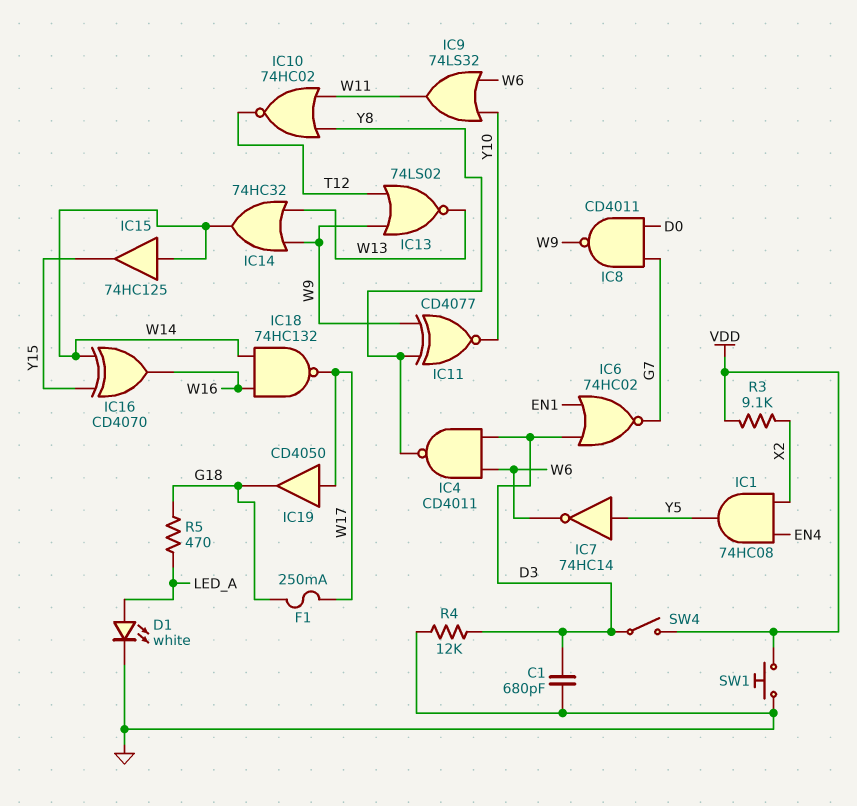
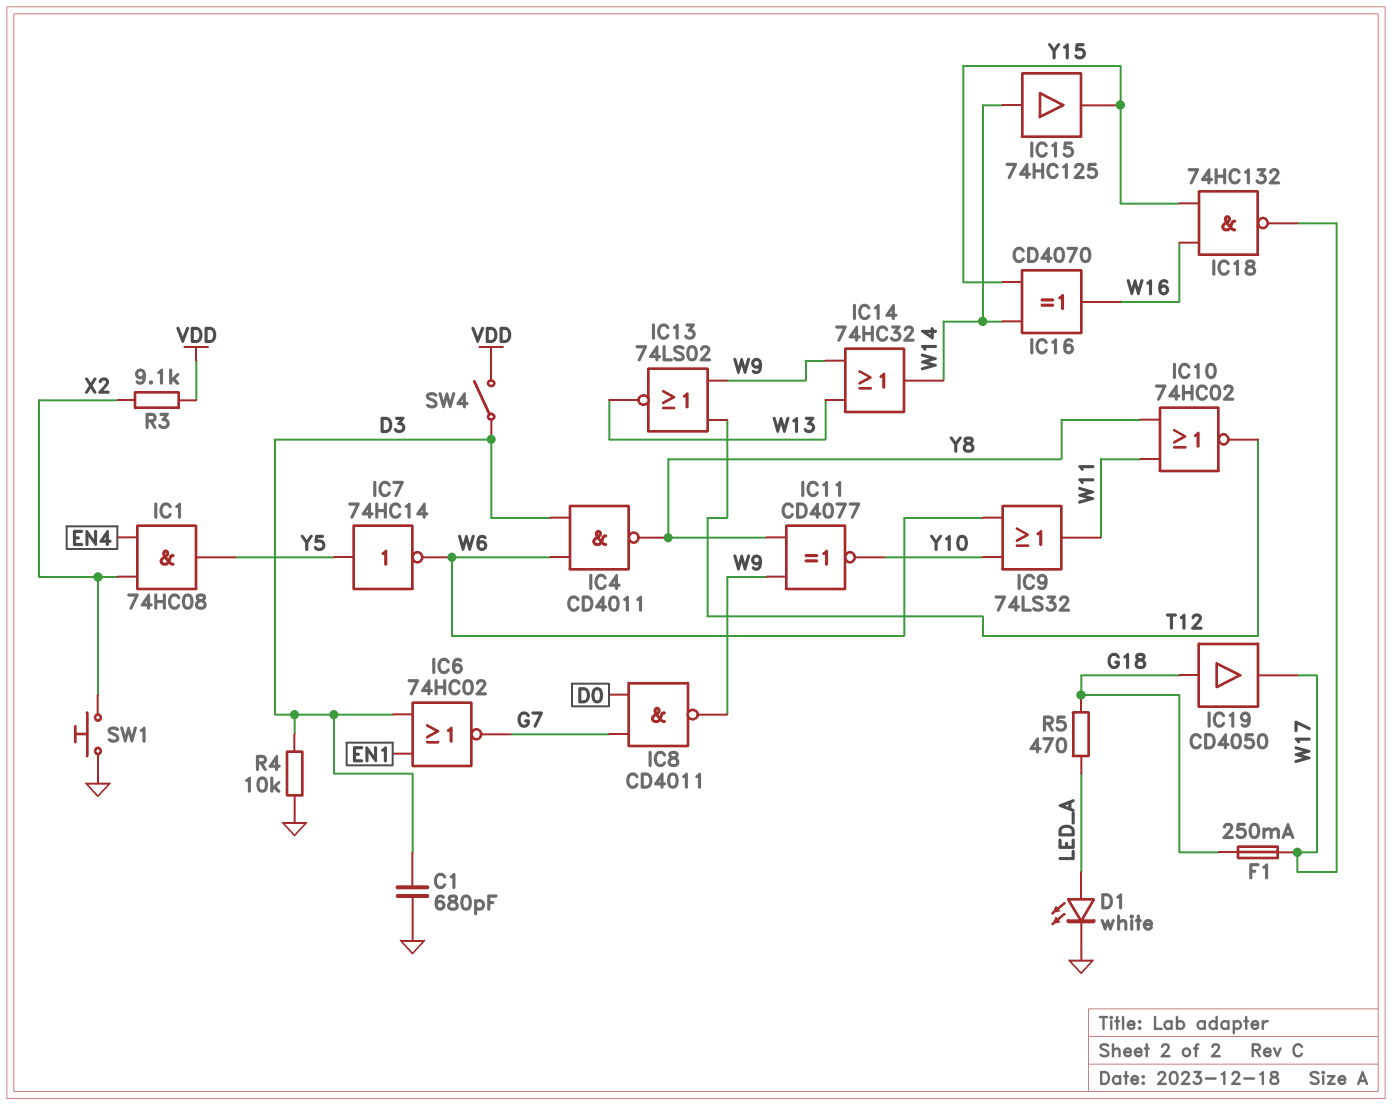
IC18: NAND 74HC132 (in W14, in W16, out W17) -> NAND 74HC132 (in W16, in Y15, out W17)
IC19: buffer CD4050 (in W17, out G18) -> buffer CD4050 (in G18, out W17)
R4: 12k (D3, GND) -> 10k (D3, GND)
SW1: button (GND, VDD) -> button (GND, X2)

